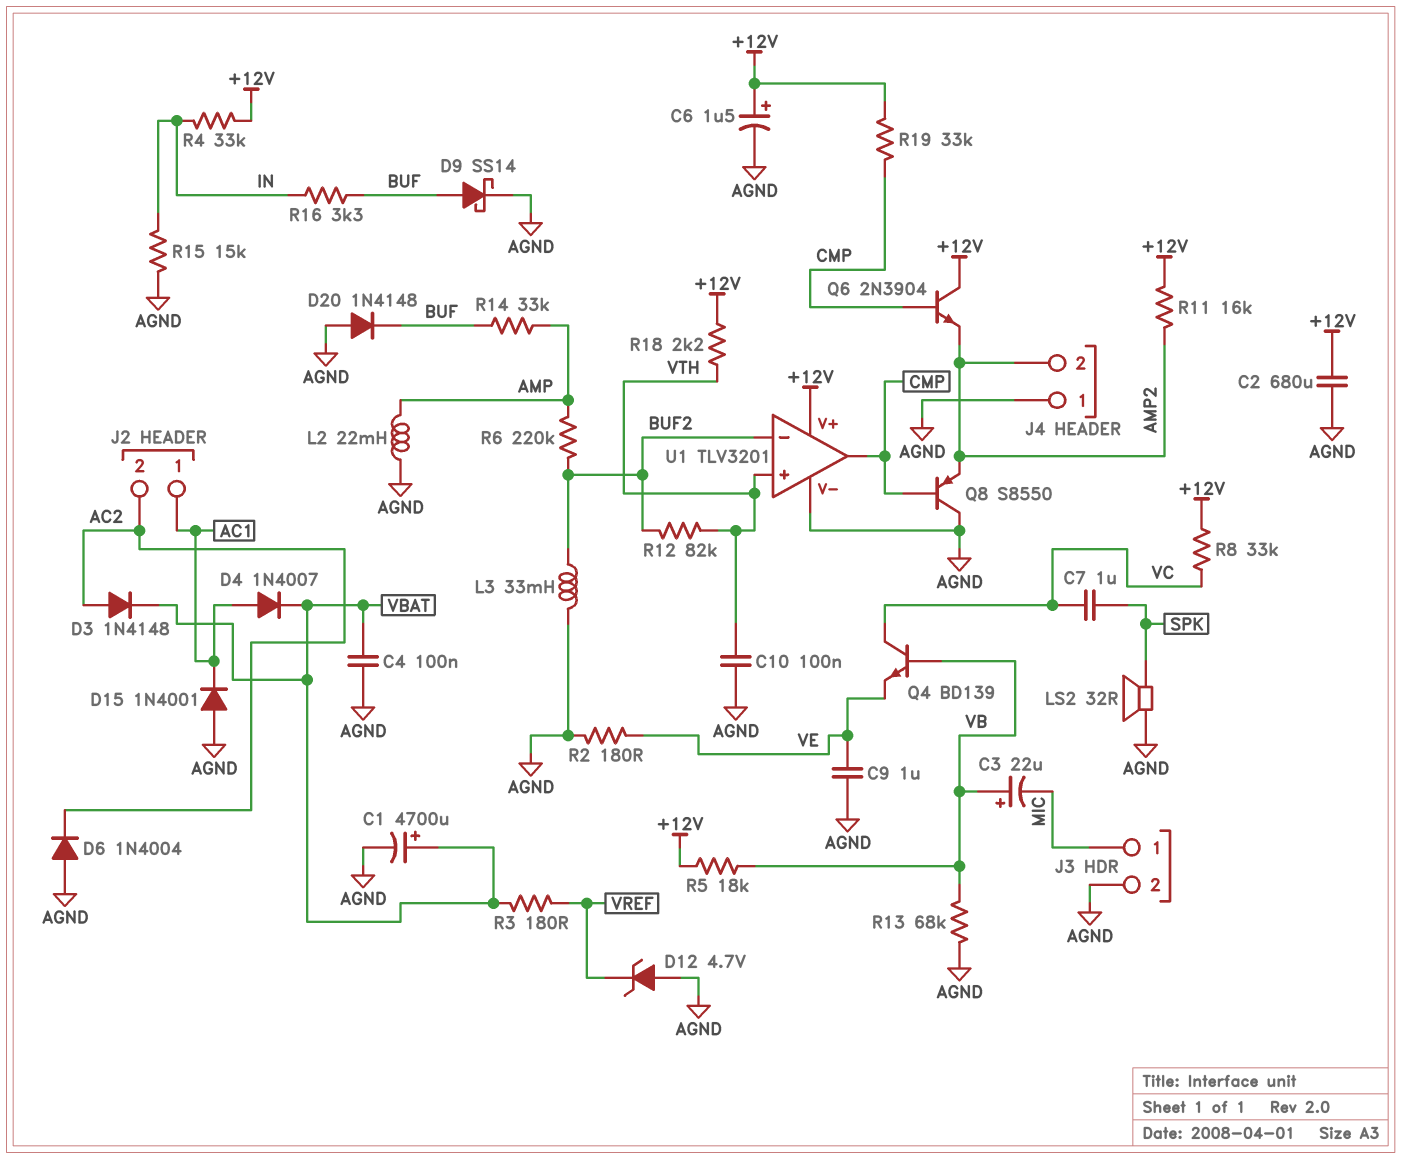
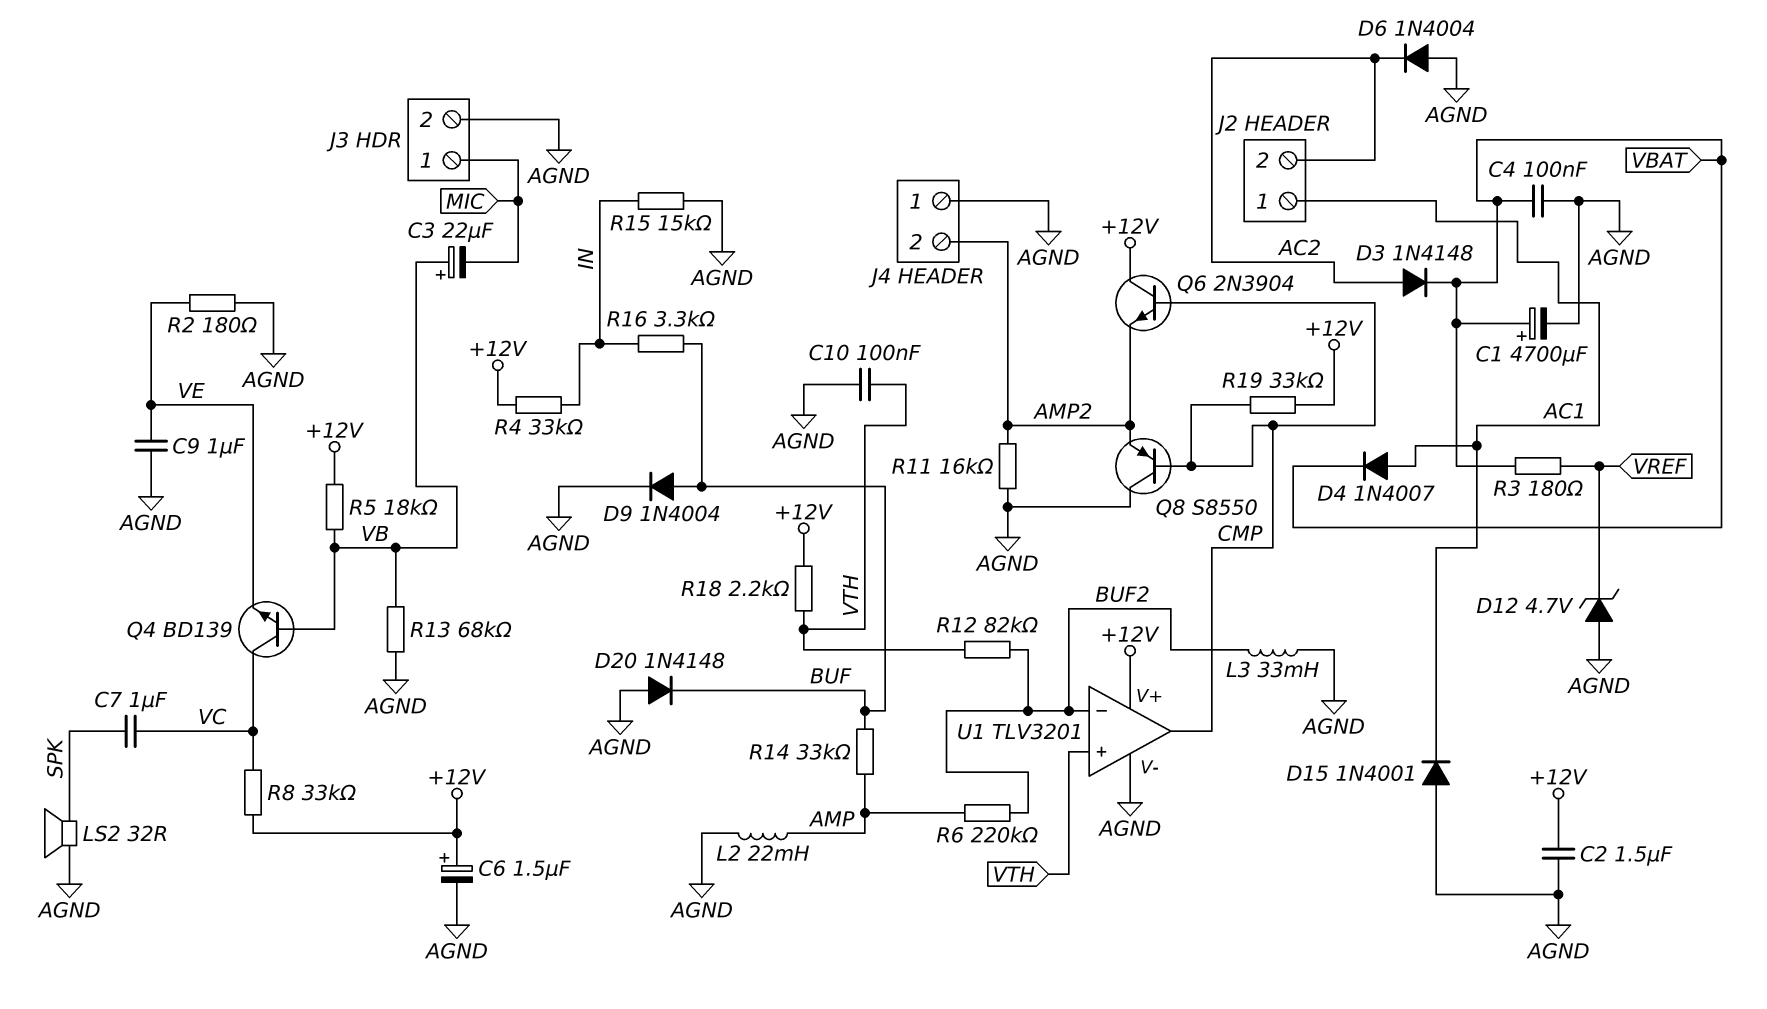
C2: 680uF (+12V, AGND) -> 1.5uF (+12V, AGND)
D9: schottky SS14 (A BUF, K AGND) -> diode 1N4004 (A BUF, K AGND)
R11: 16k (+12V, AMP2) -> 16k (AGND, AMP2)

